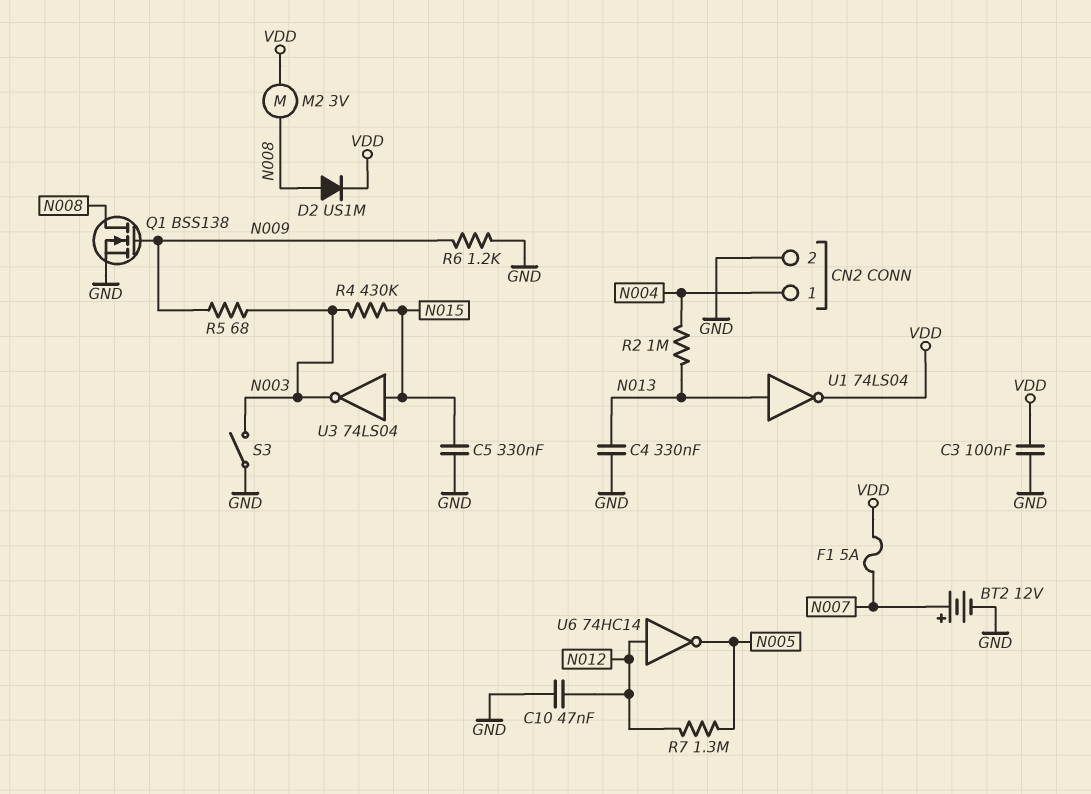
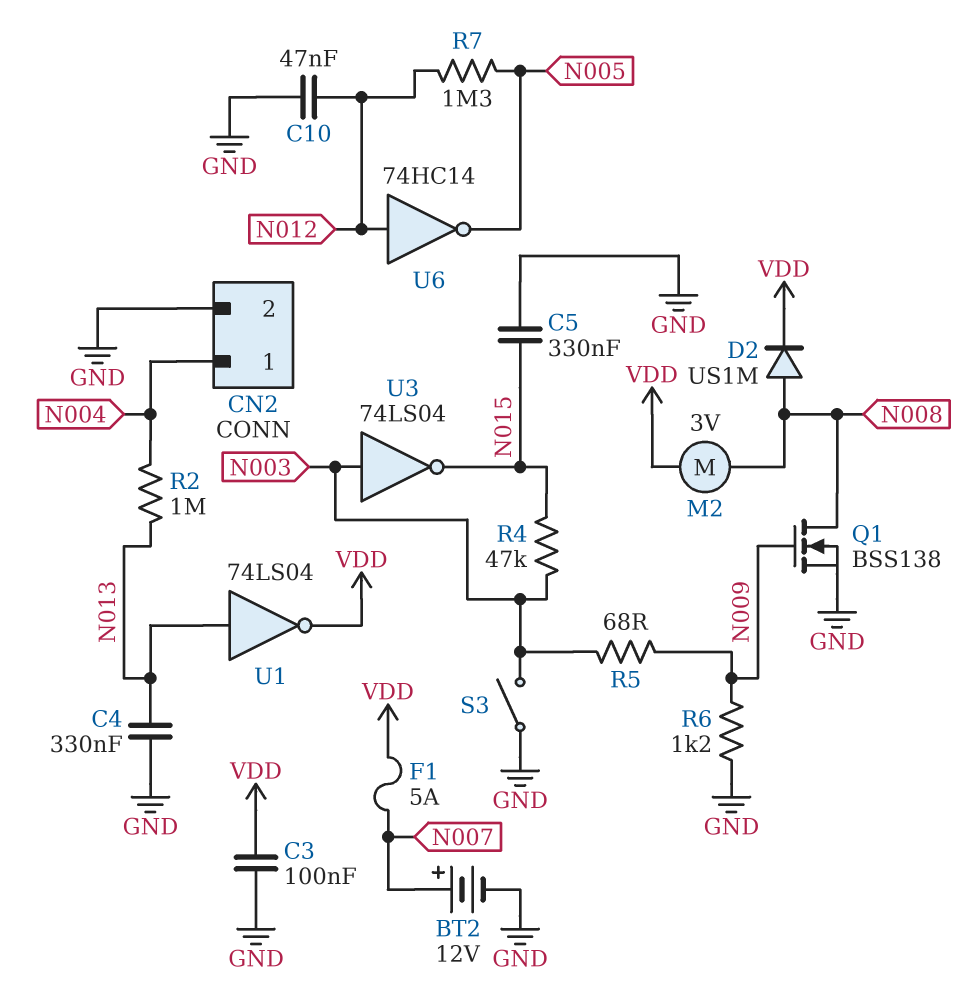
R4: 430k (N003, N015) -> 47k (N003, N015)
U3: NOT 74LS04 (in N015, out N003) -> NOT 74LS04 (in N003, out N015)

